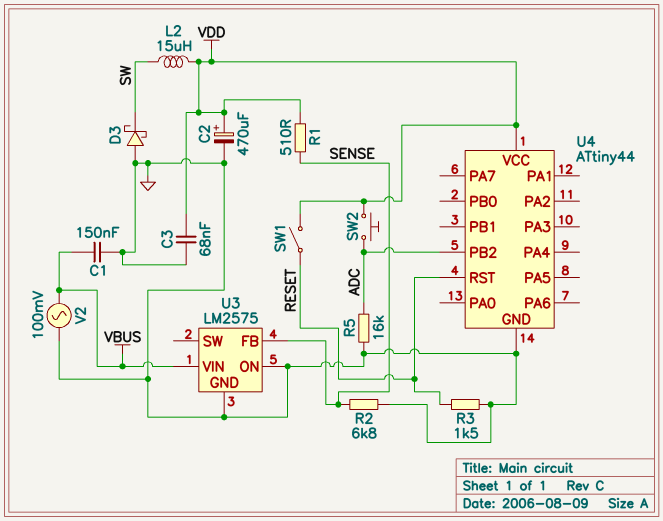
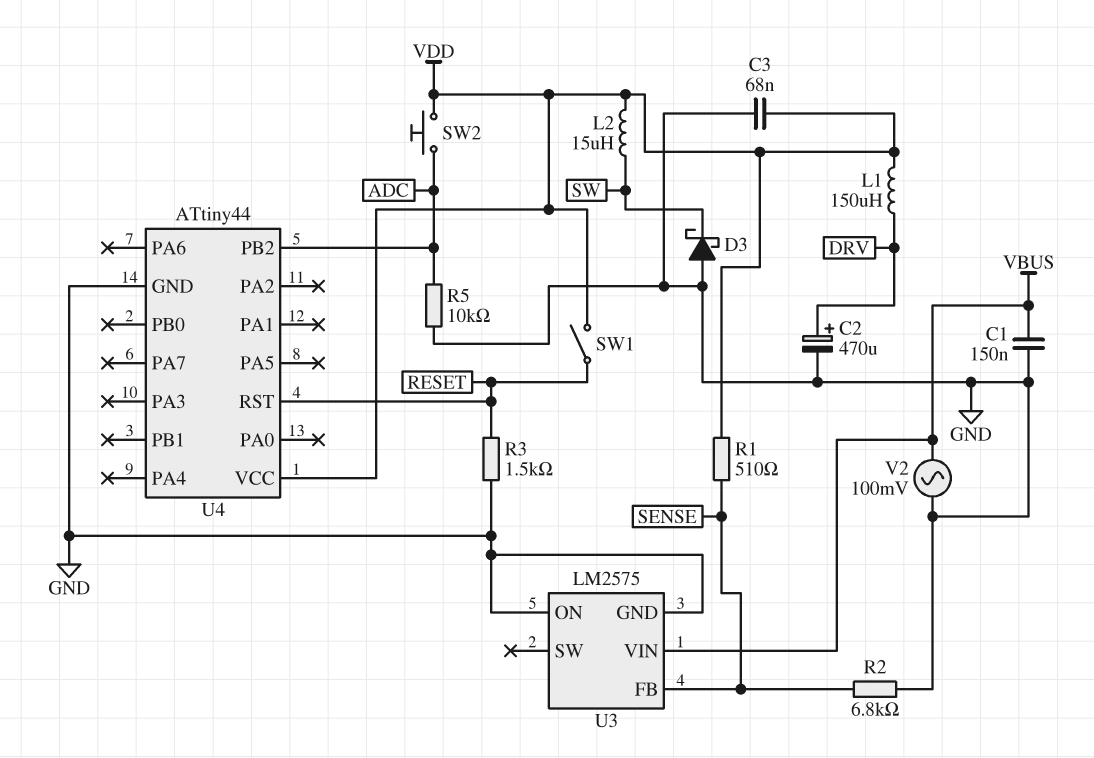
C2: 470uF (plus VDD, minus GND) -> 470uF (plus DRV, minus GND)
L1: none -> 150uH (DRV, VDD)
R5: 16k (ADC, GND) -> 10k (ADC, GND)

